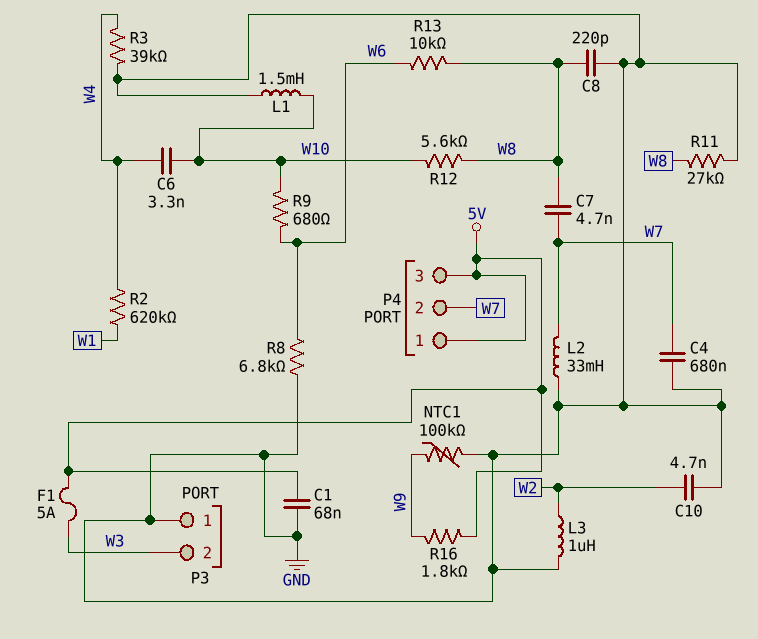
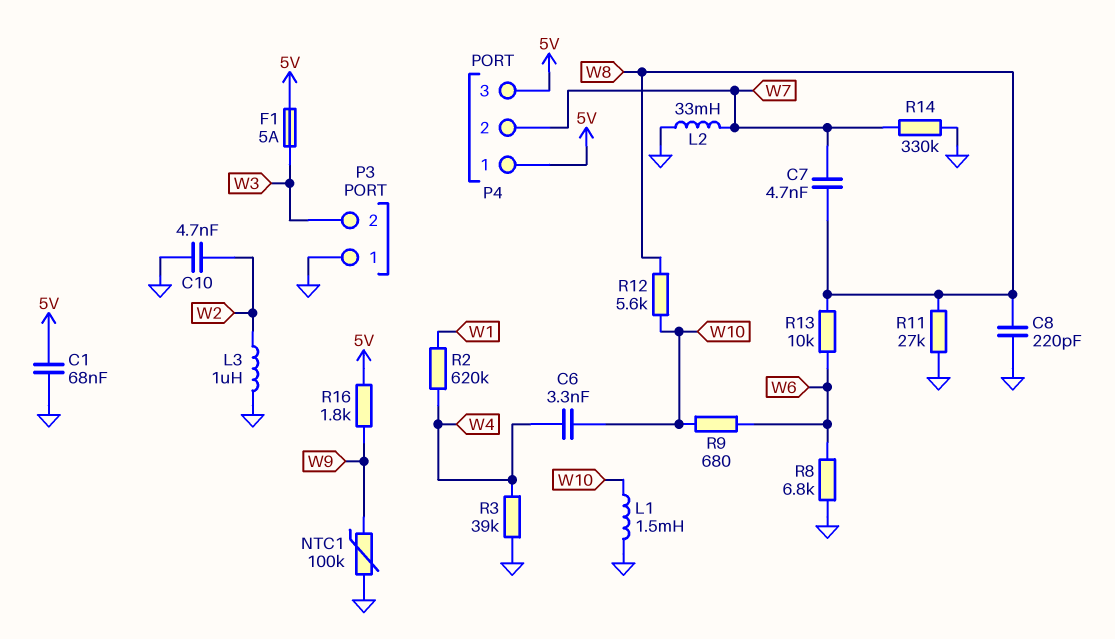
C4: 680nF (GND, W7) -> none
R14: none -> 330k (GND, W7)

